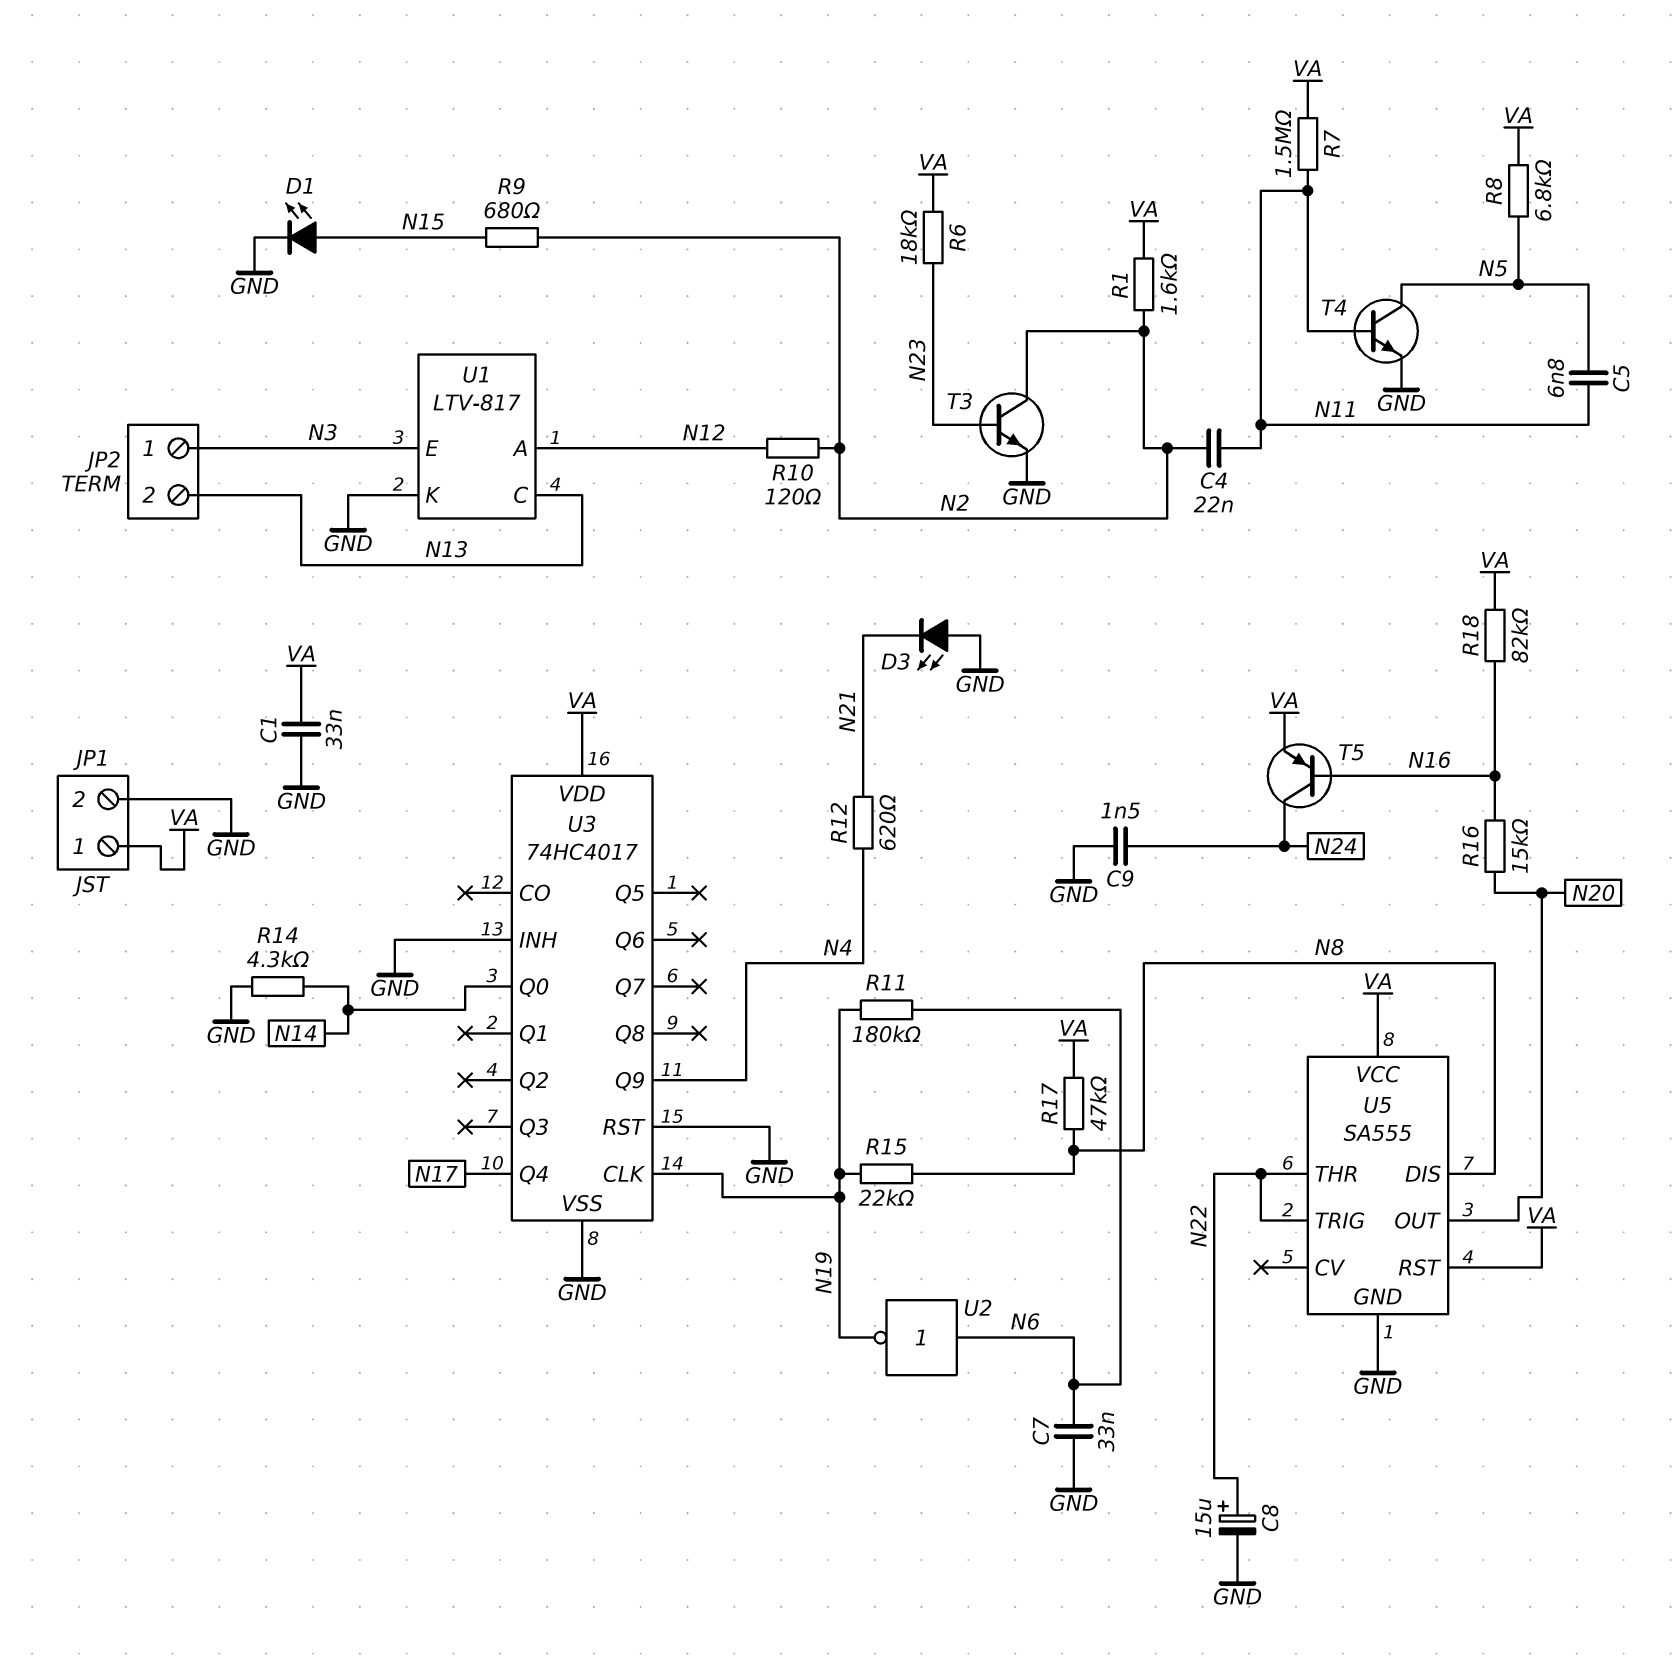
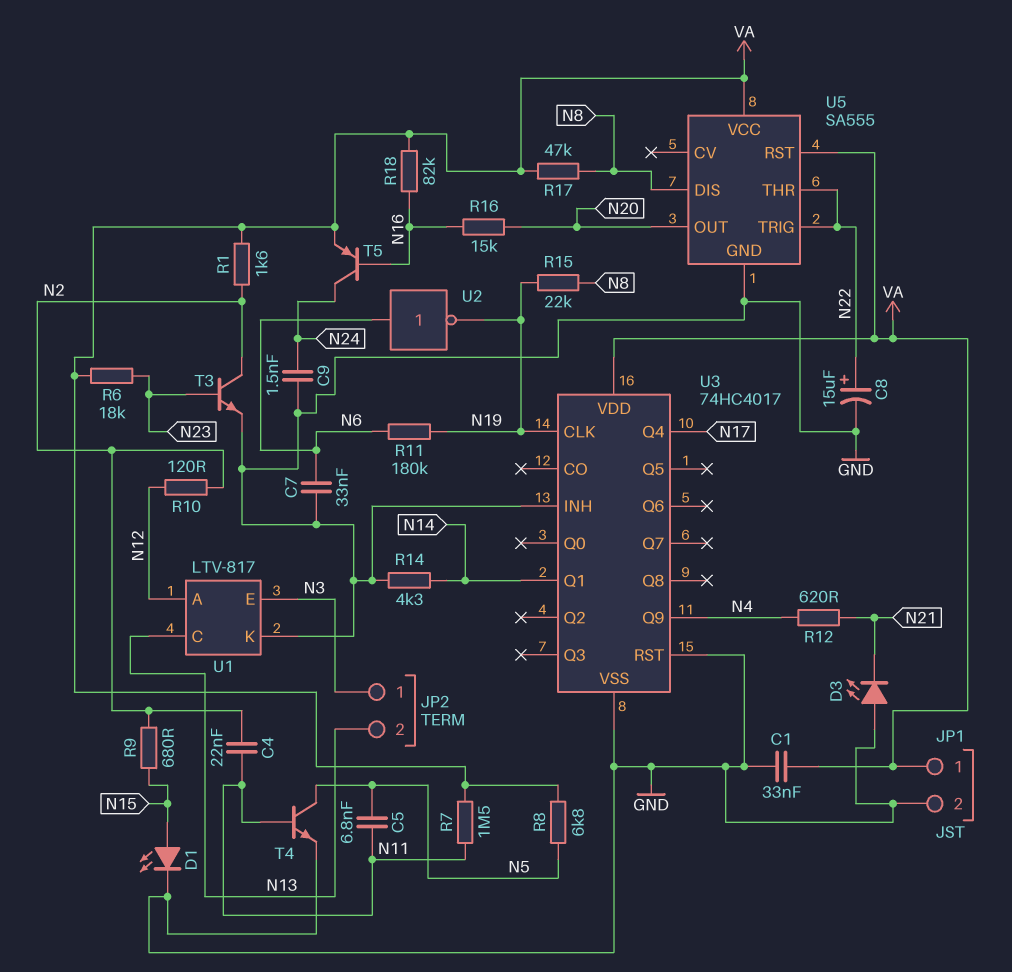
U3 pin Q0: N14 -> none
U3 pin Q1: none -> N14

